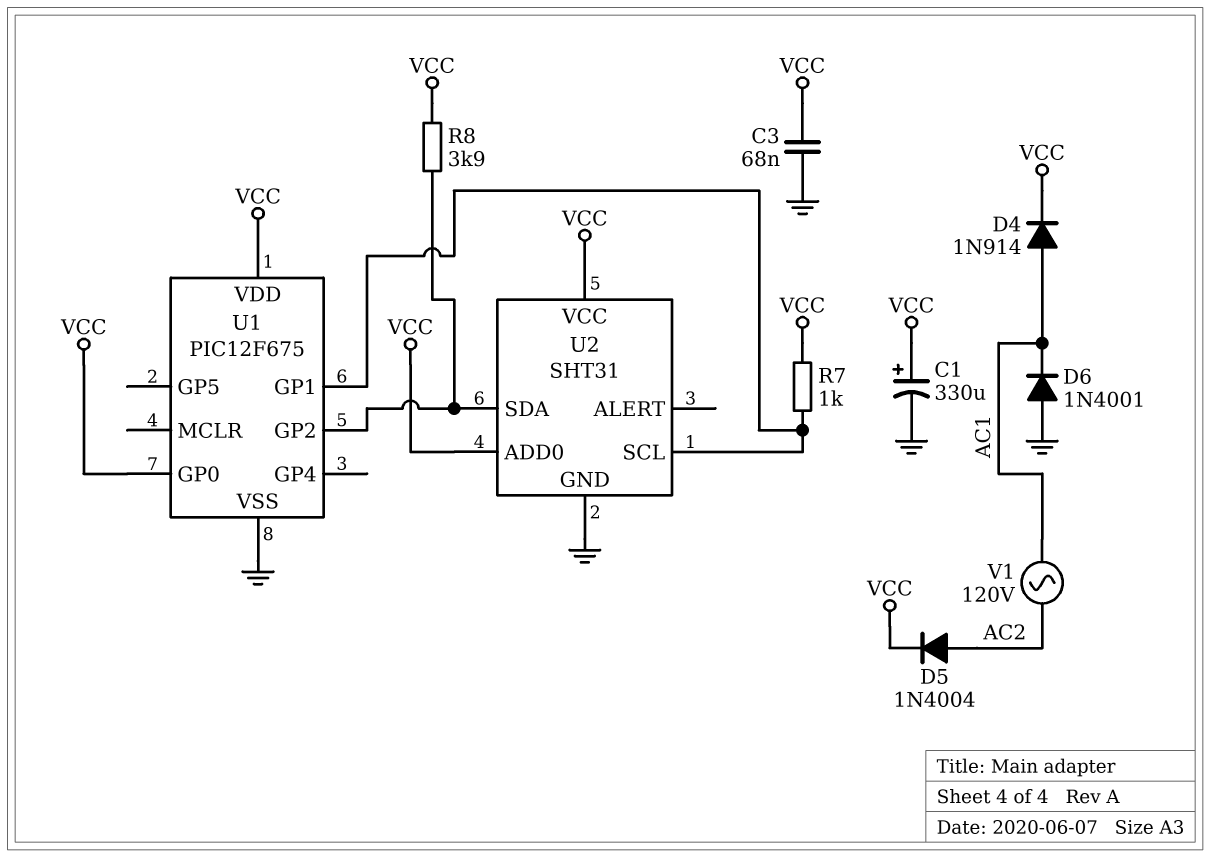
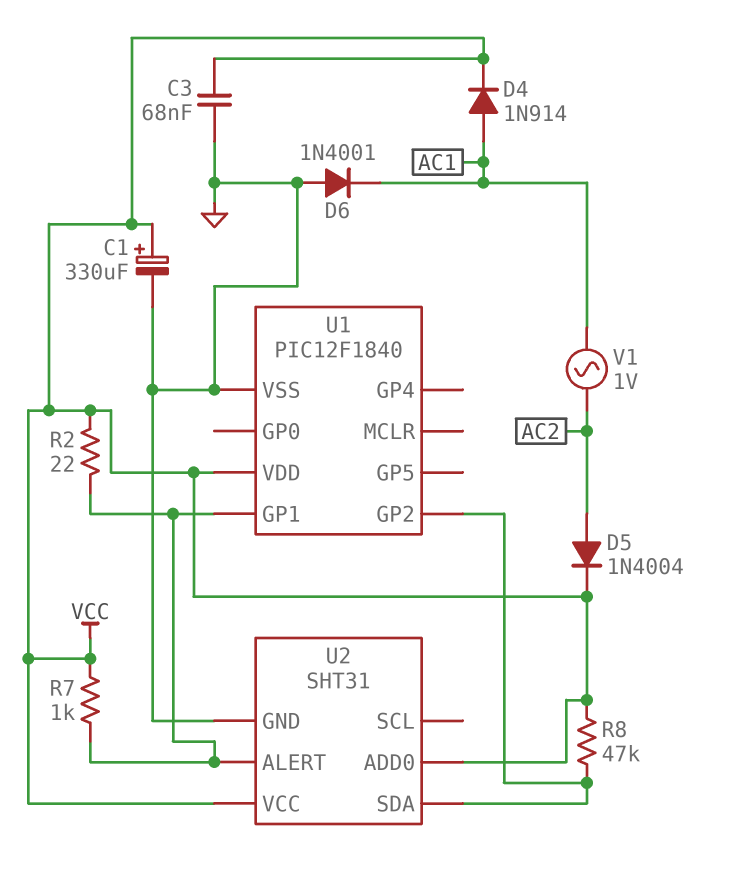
R2: none -> 22 (U1/GP1, VCC)
R8: 3.9k (U1/GP2, VCC) -> 47k (U1/GP2, VCC)
U1: PIC12F675 -> PIC12F1840
U1 pin GP0: VCC -> none
U2 pin ALERT: none -> U1/GP1
U2 pin SCL: U1/GP1 -> none
V1: AC 120V (AC1, AC2) -> AC 1V (AC1, AC2)

